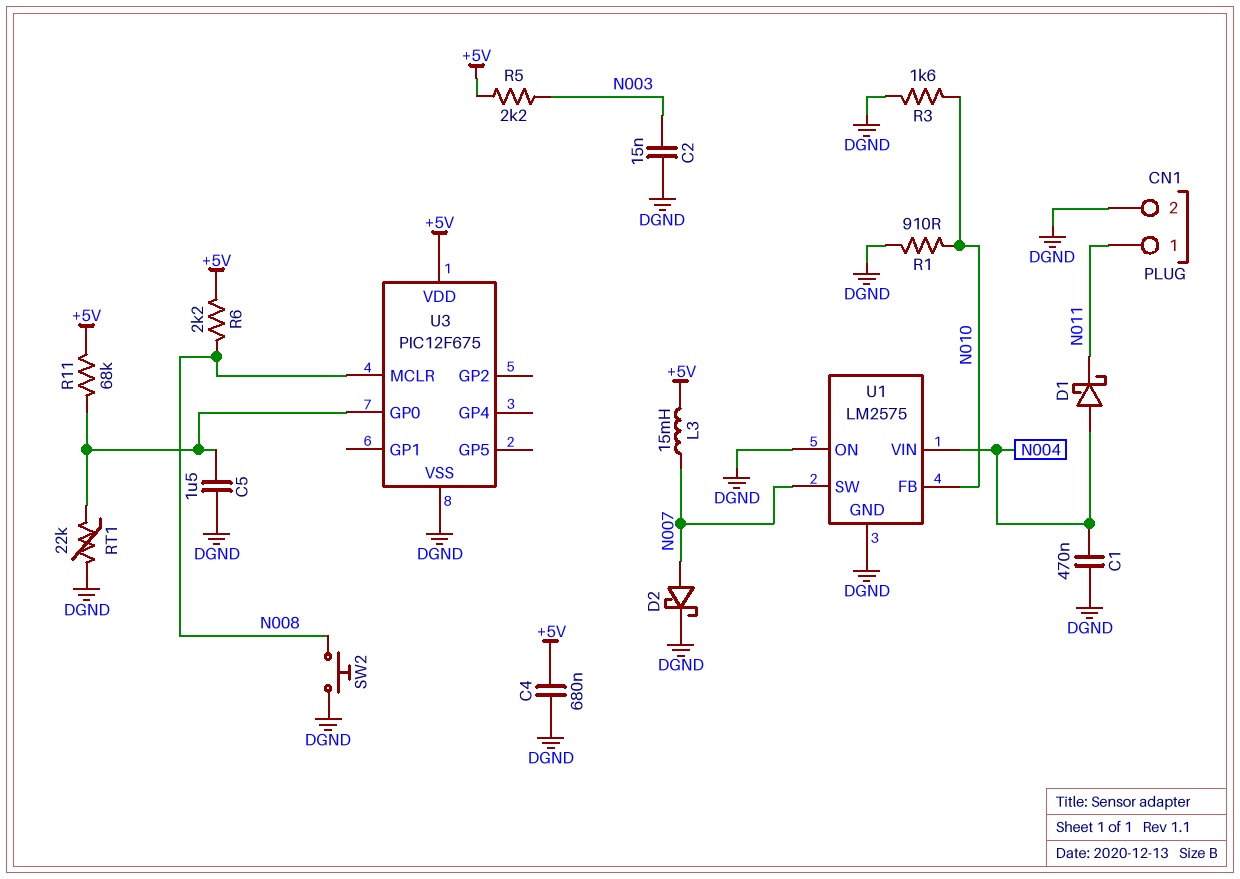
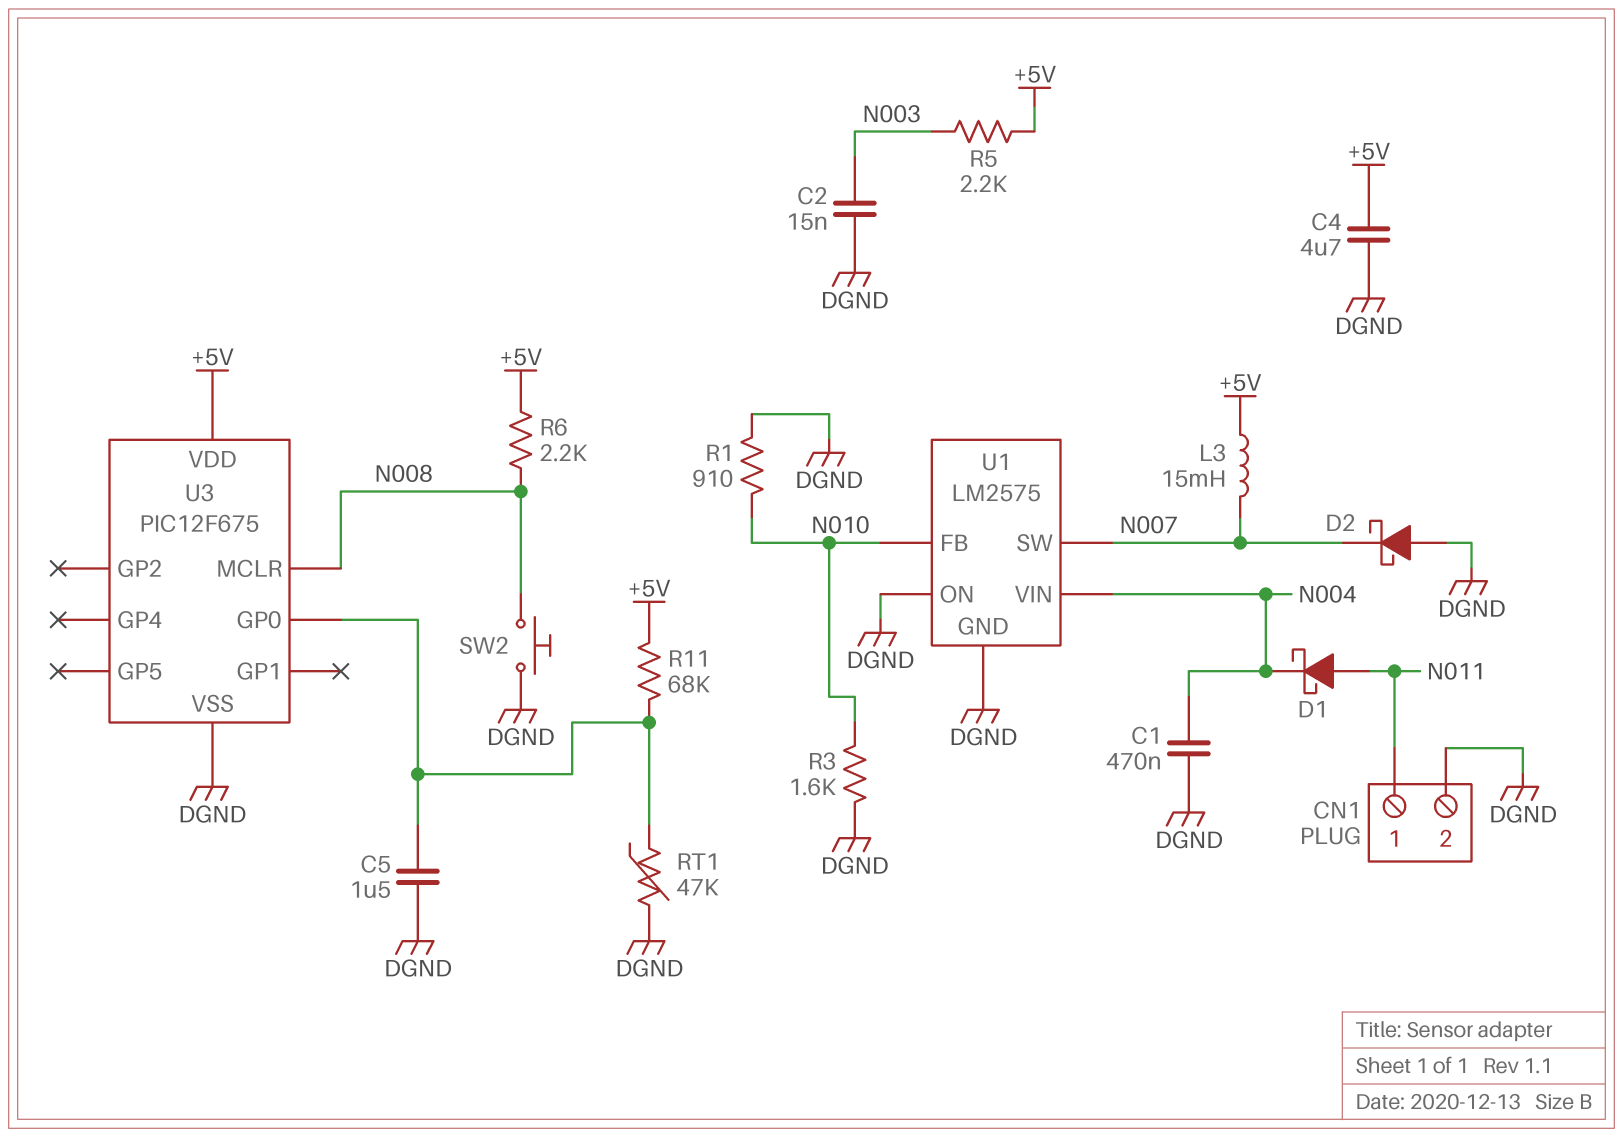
C4: 680nF (+5V, DGND) -> 4.7uF (+5V, DGND)
D1: schottky (A N004, K N011) -> schottky (A N011, K N004)
D2: schottky (A N007, K DGND) -> schottky (A DGND, K N007)
RT1: 22k (DGND, U3/GP0) -> 47k (DGND, U3/GP0)

